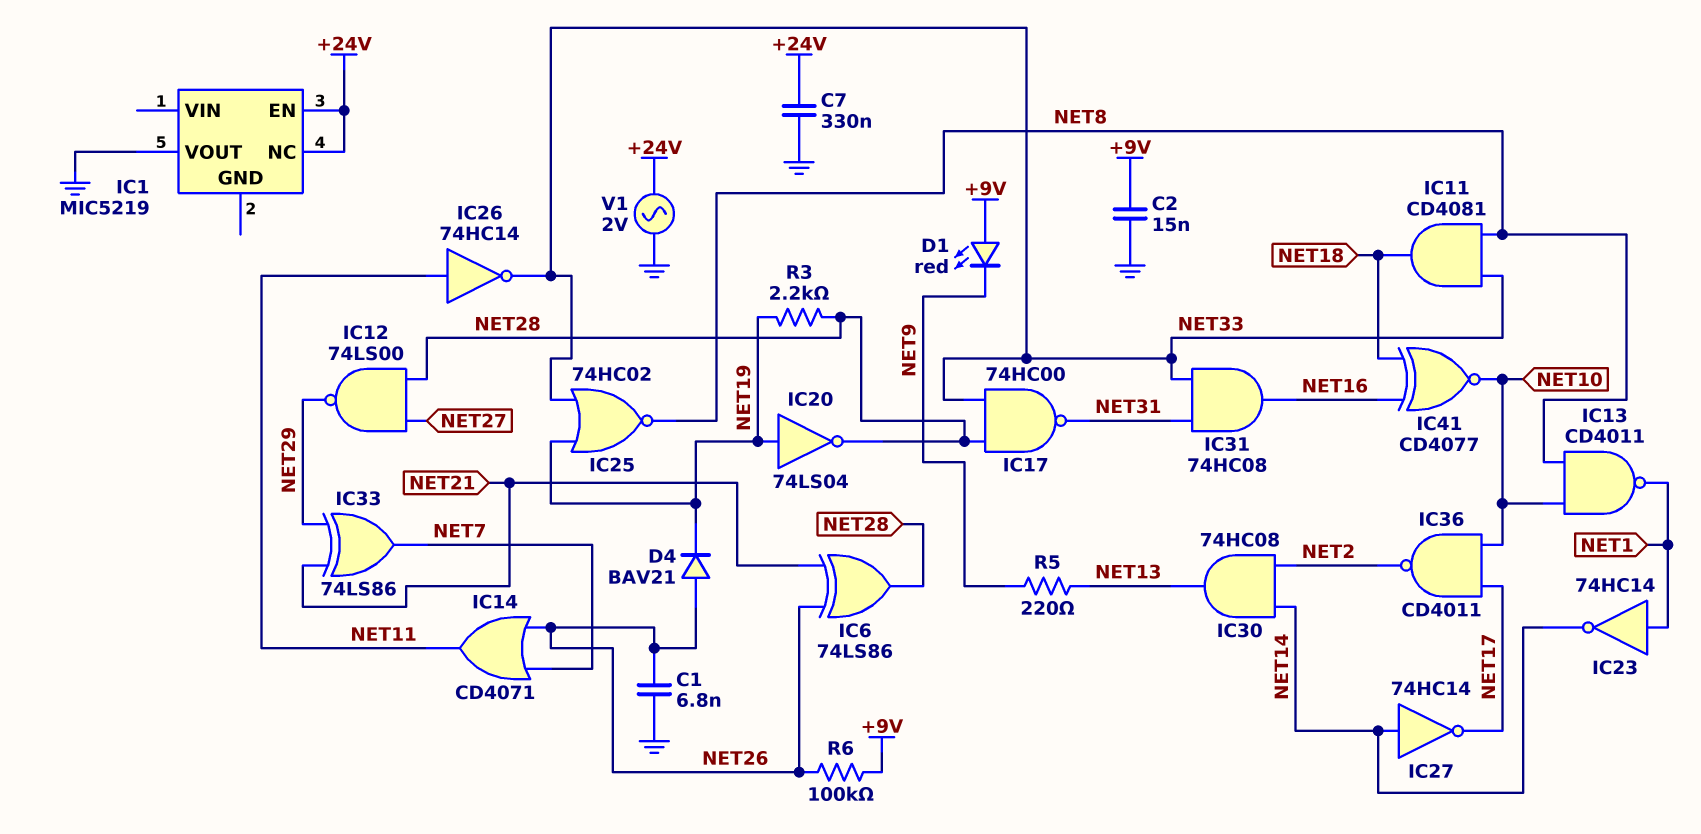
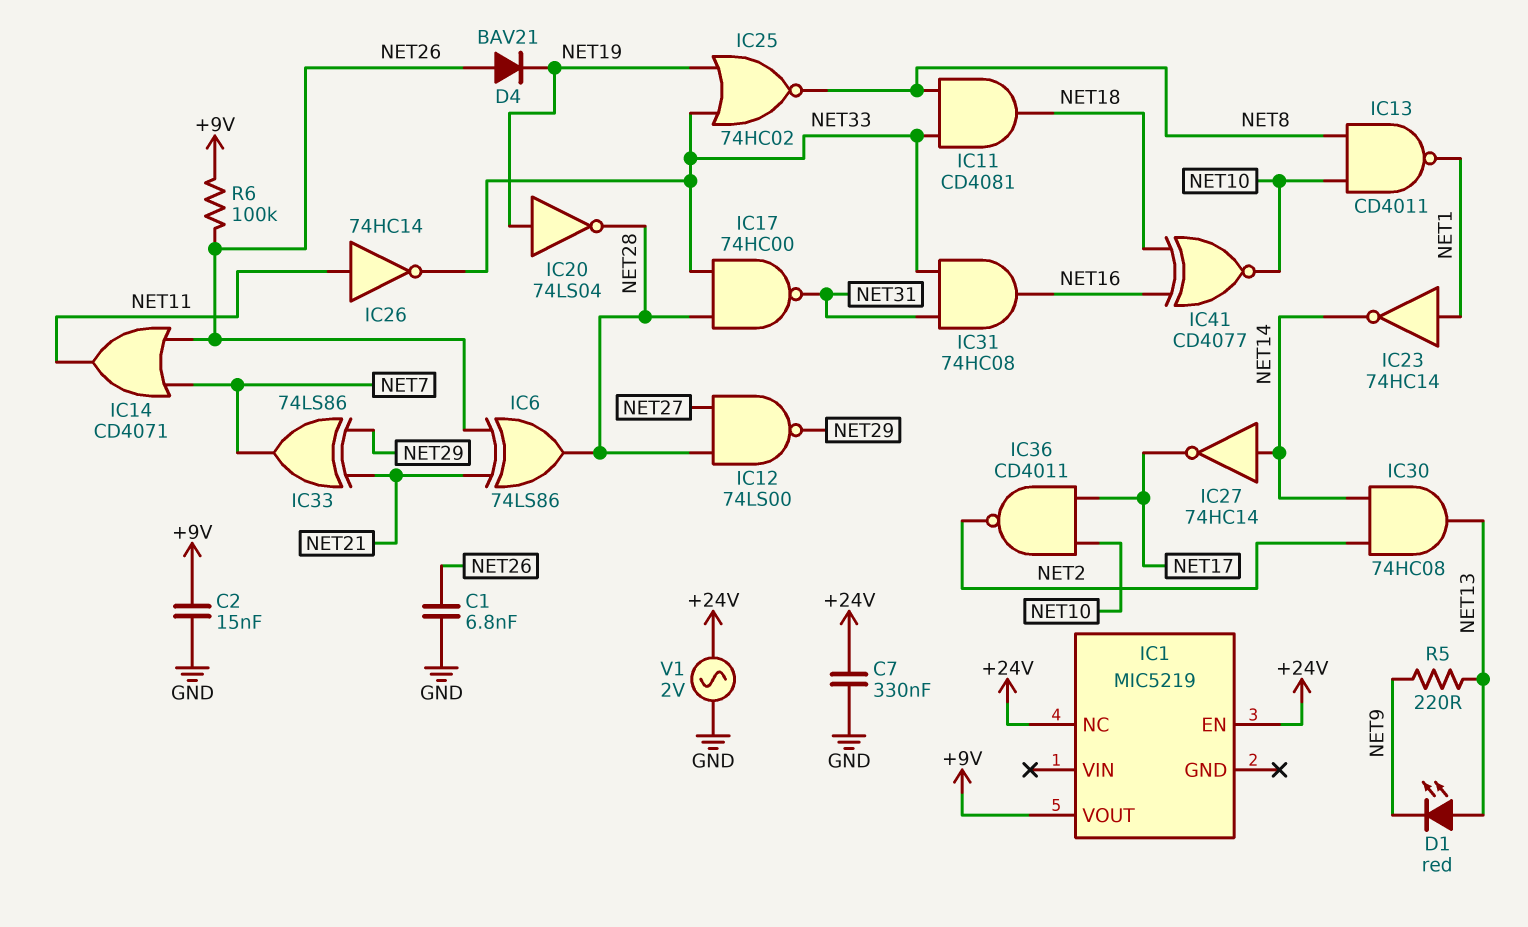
D1: LED red (A +9V, K NET9) -> LED red (A NET13, K NET9)
IC1 pin VOUT: GND -> +9V
R3: 2.2k (NET19, NET28) -> none

